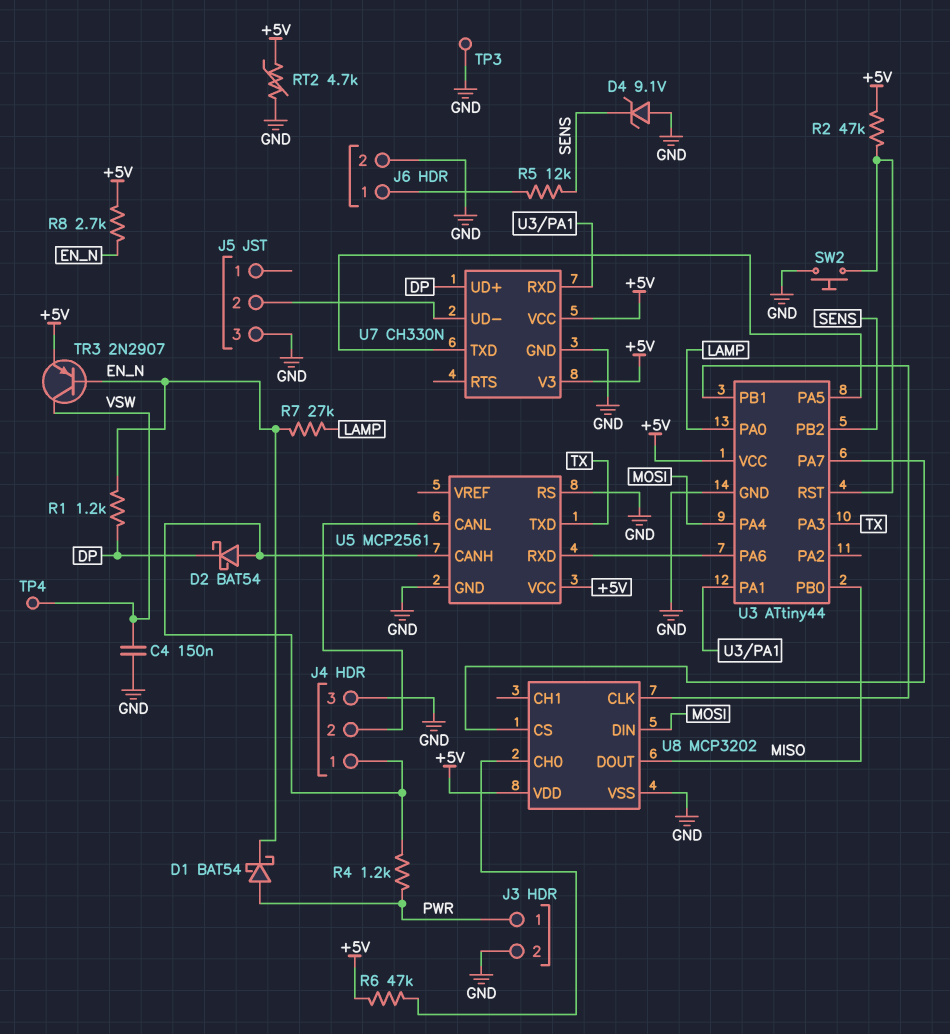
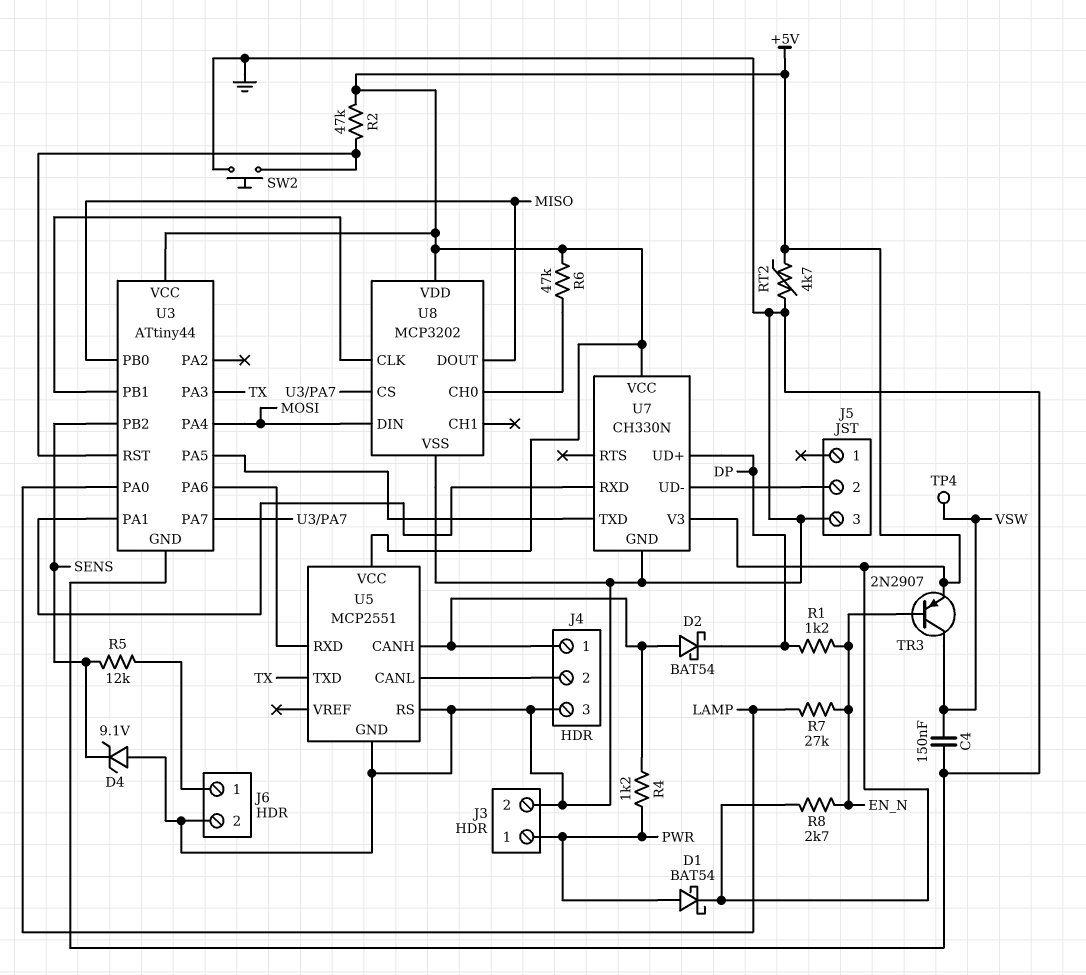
D1: schottky BAT54 (A PWR, K EN_N) -> schottky BAT54 (A PWR, K +5V)
TP3: test point (GND) -> none
U5: MCP2561 -> MCP2551

